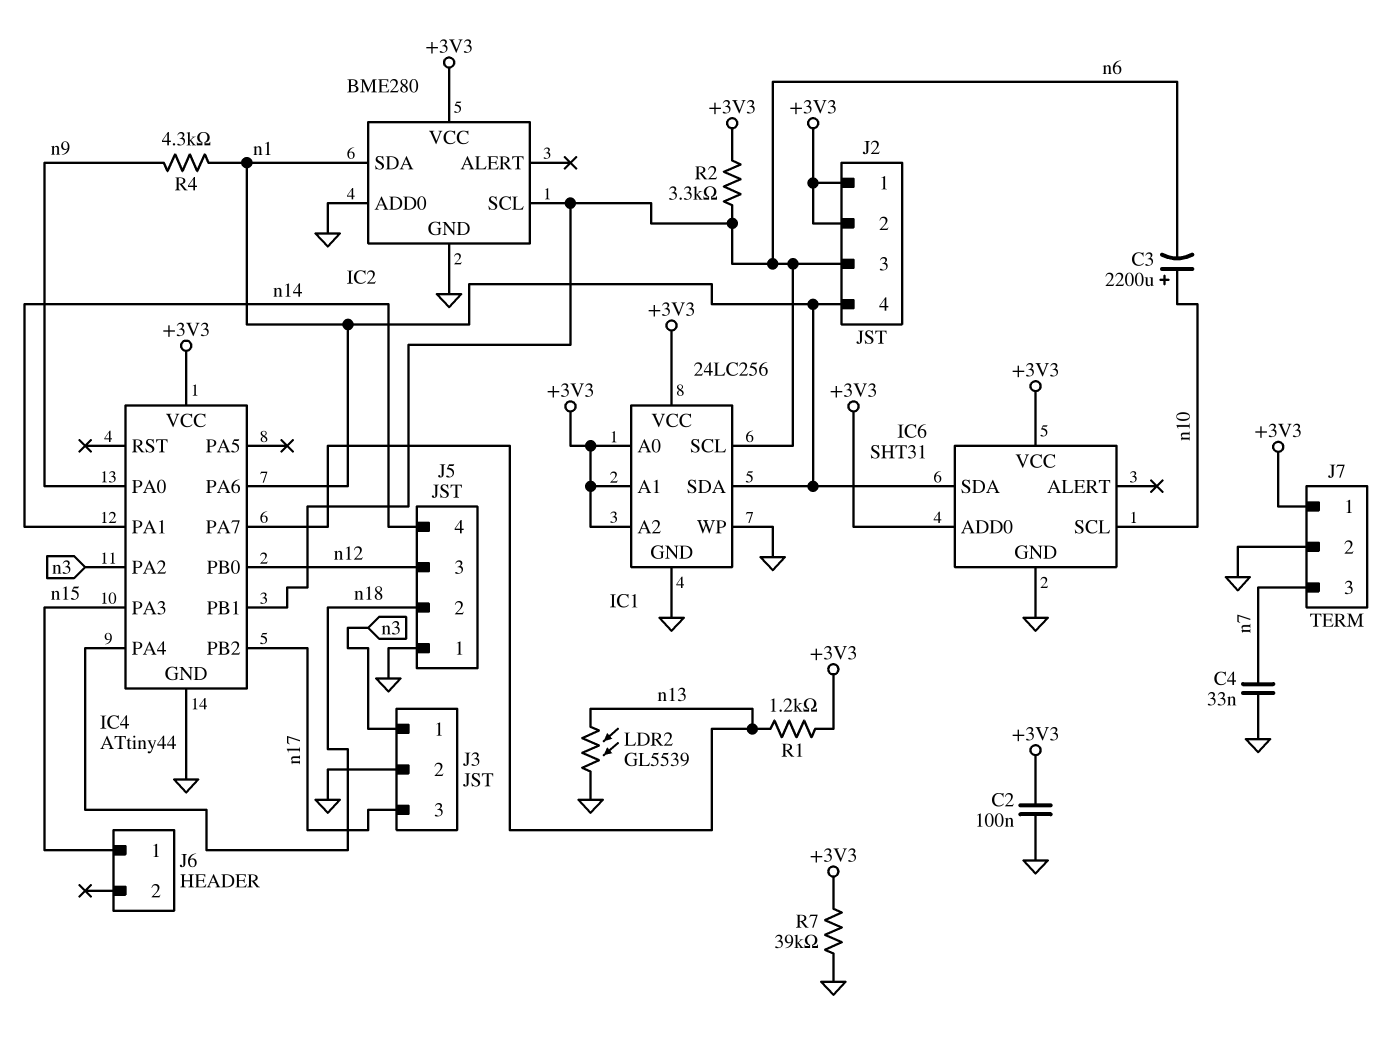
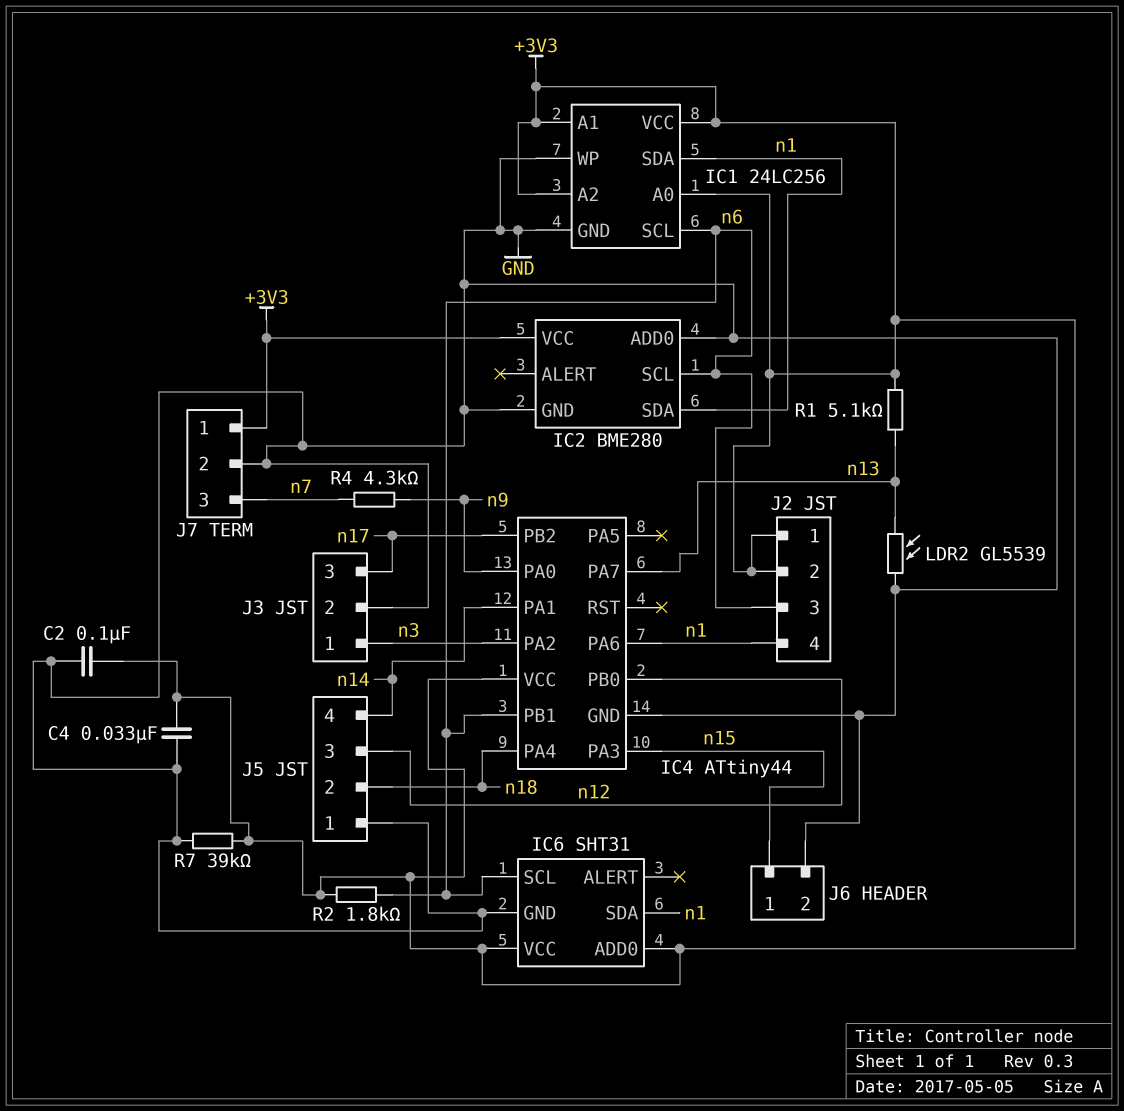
C3: 2200uF (plus n10, minus n6) -> none
C4: 33nF (GND, n7) -> 33nF (+3V3, GND)
IC6 pin SCL: n10 -> n6
J6 pin 2: none -> GND
R1: 1.2k (+3V3, n13) -> 5.1k (+3V3, n13)
R2: 3.3k (+3V3, n6) -> 1.8k (+3V3, n6)
R4: 4.3k (n1, n9) -> 4.3k (n7, n9)

